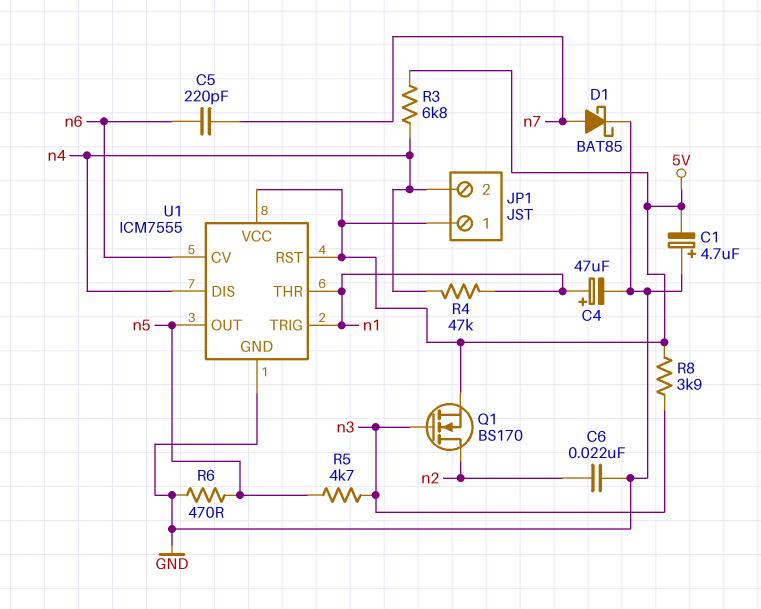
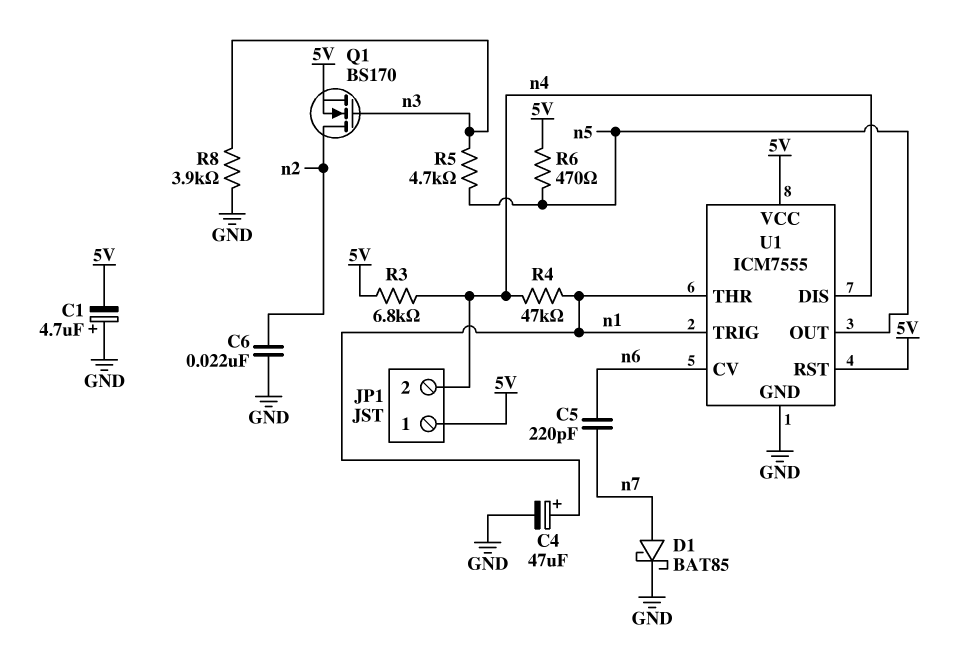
R6: 470 (GND, n5) -> 470 (5V, n5)
R8: 3.9k (5V, n3) -> 3.9k (GND, n3)

